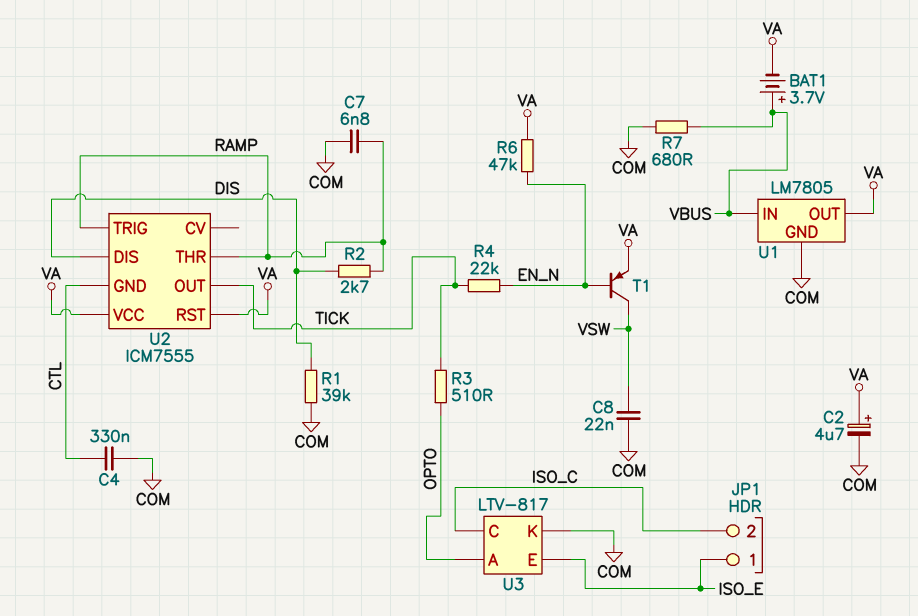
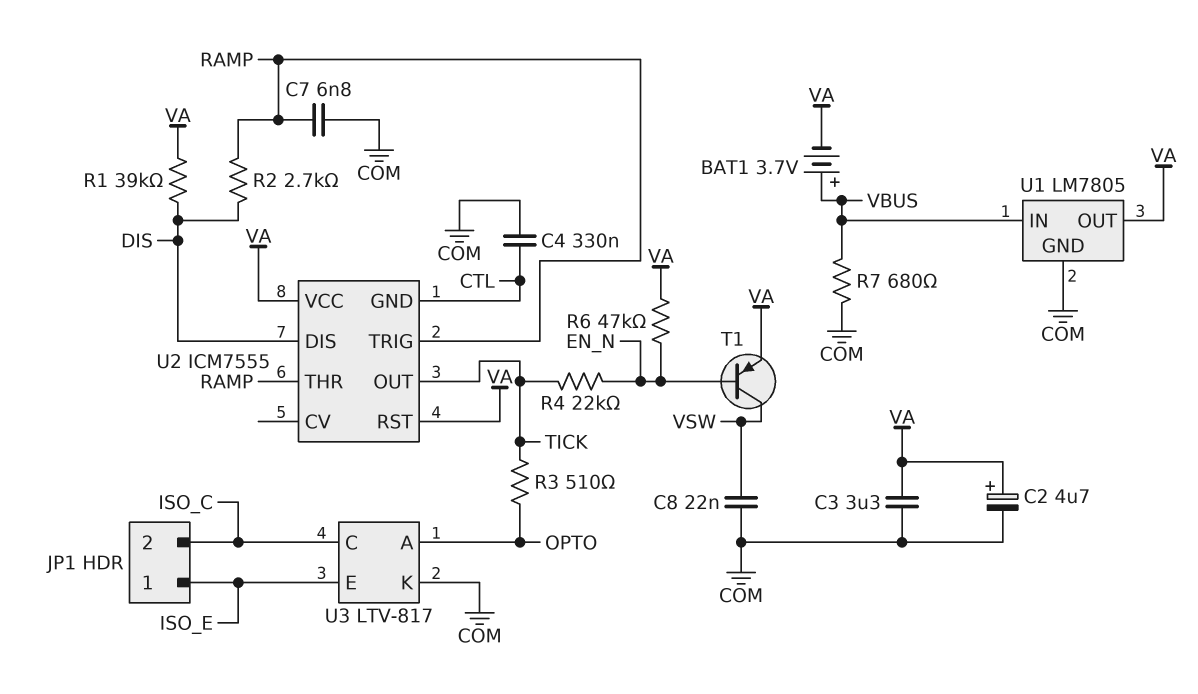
C3: none -> 3.3uF (COM, VA)
R1: 39k (COM, DIS) -> 39k (DIS, VA)

